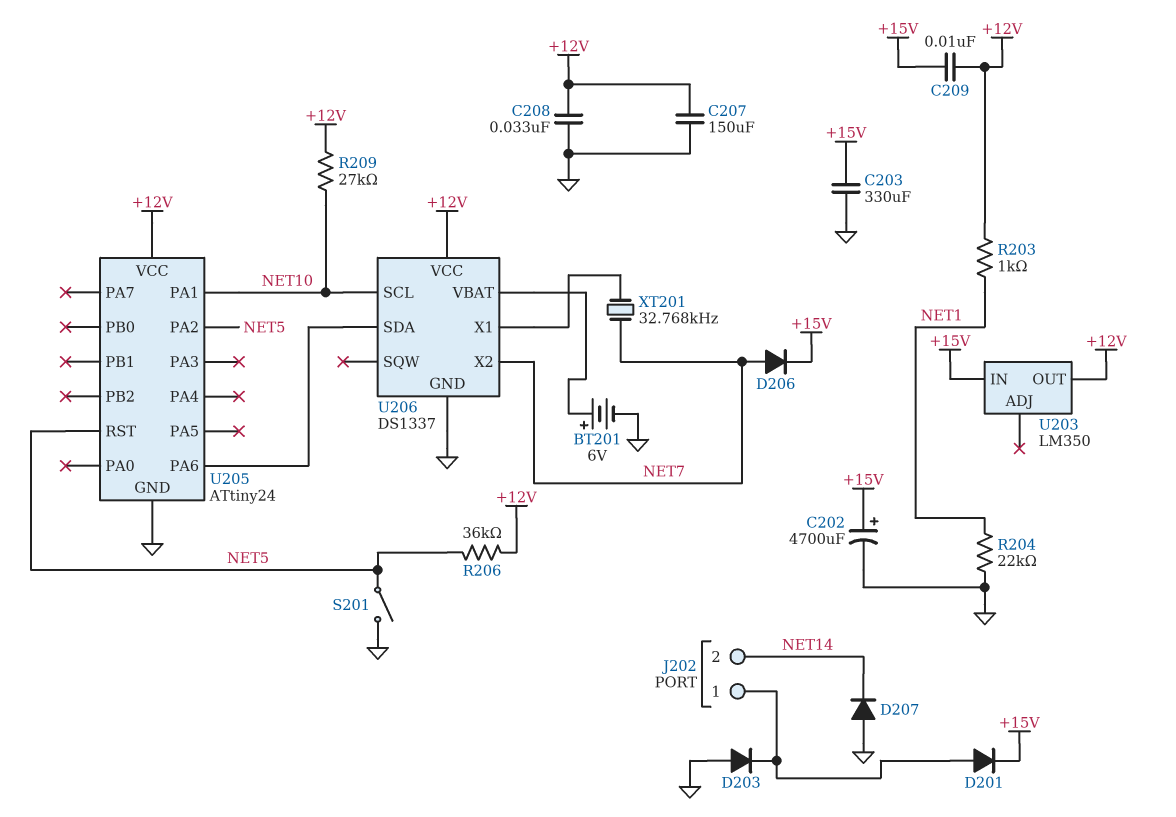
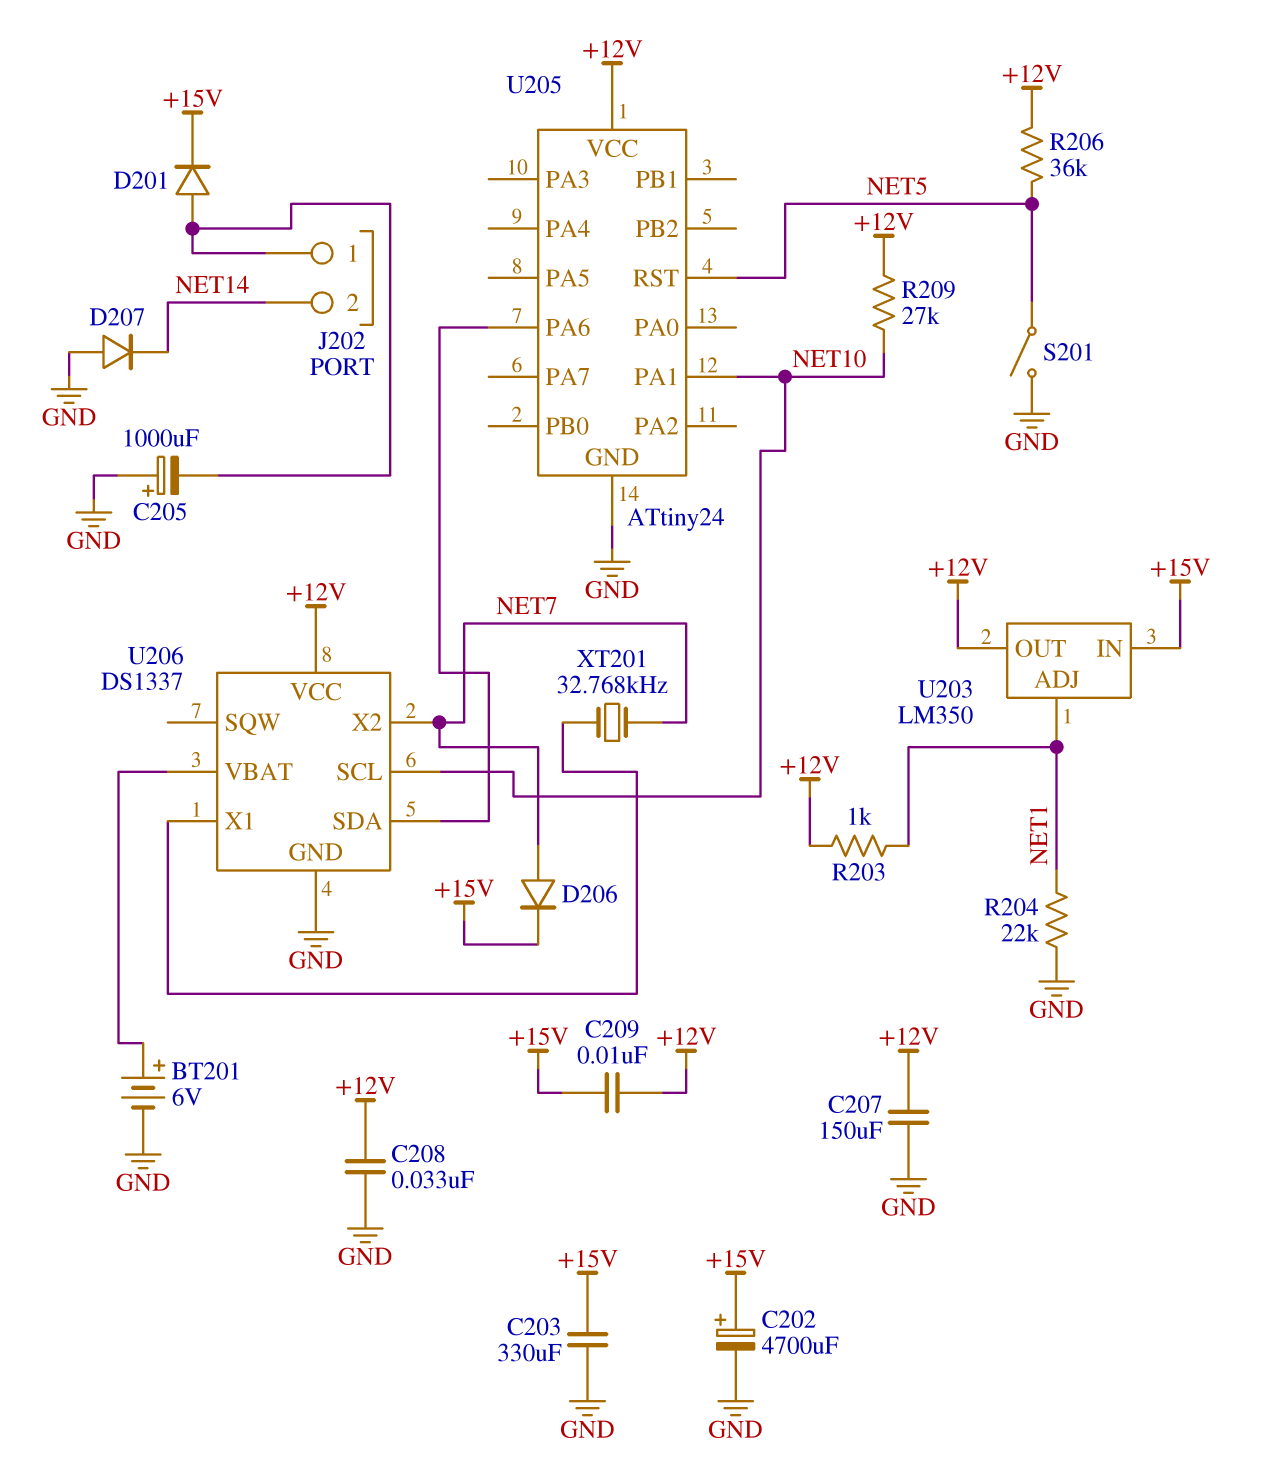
C205: none -> 1000uF (plus GND, minus J202/1)
D203: diode (A GND, K J202/1) -> none
U203 pin ADJ: none -> NET1
U205 pin PA2: NET5 -> none

